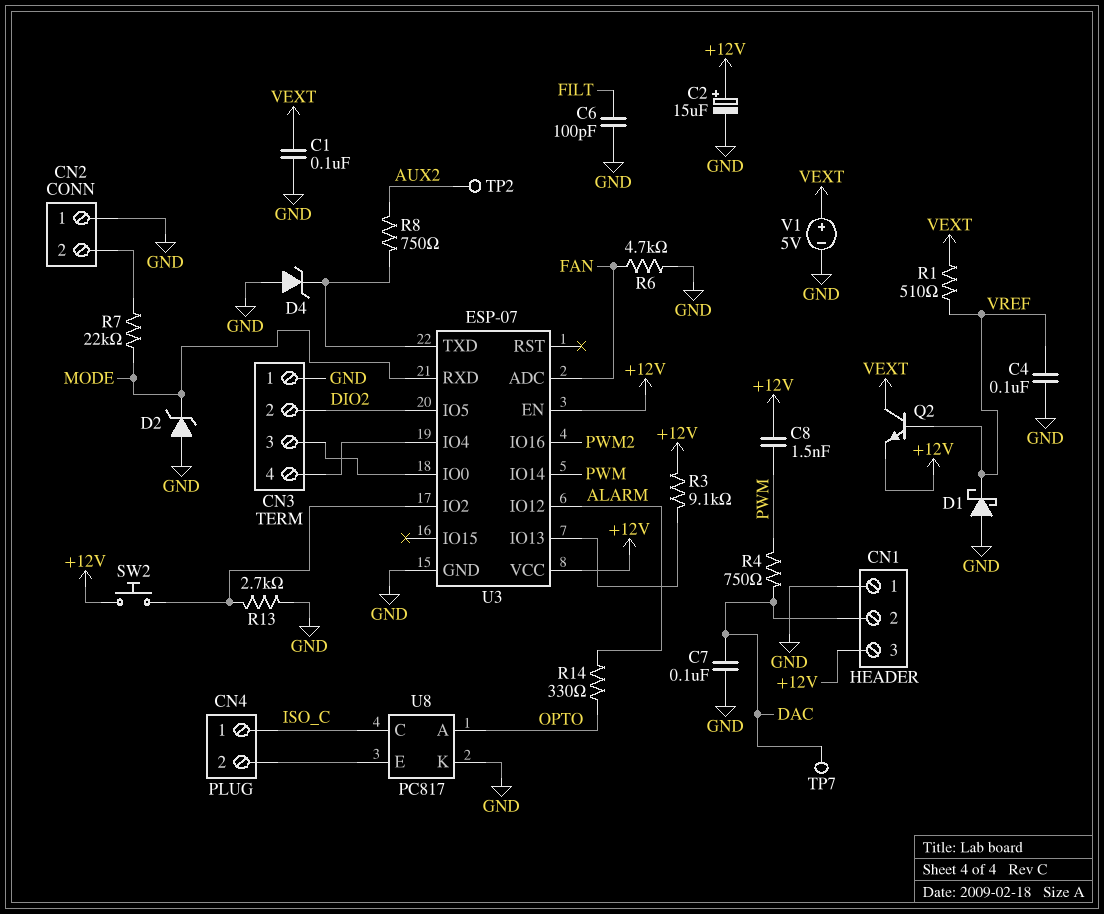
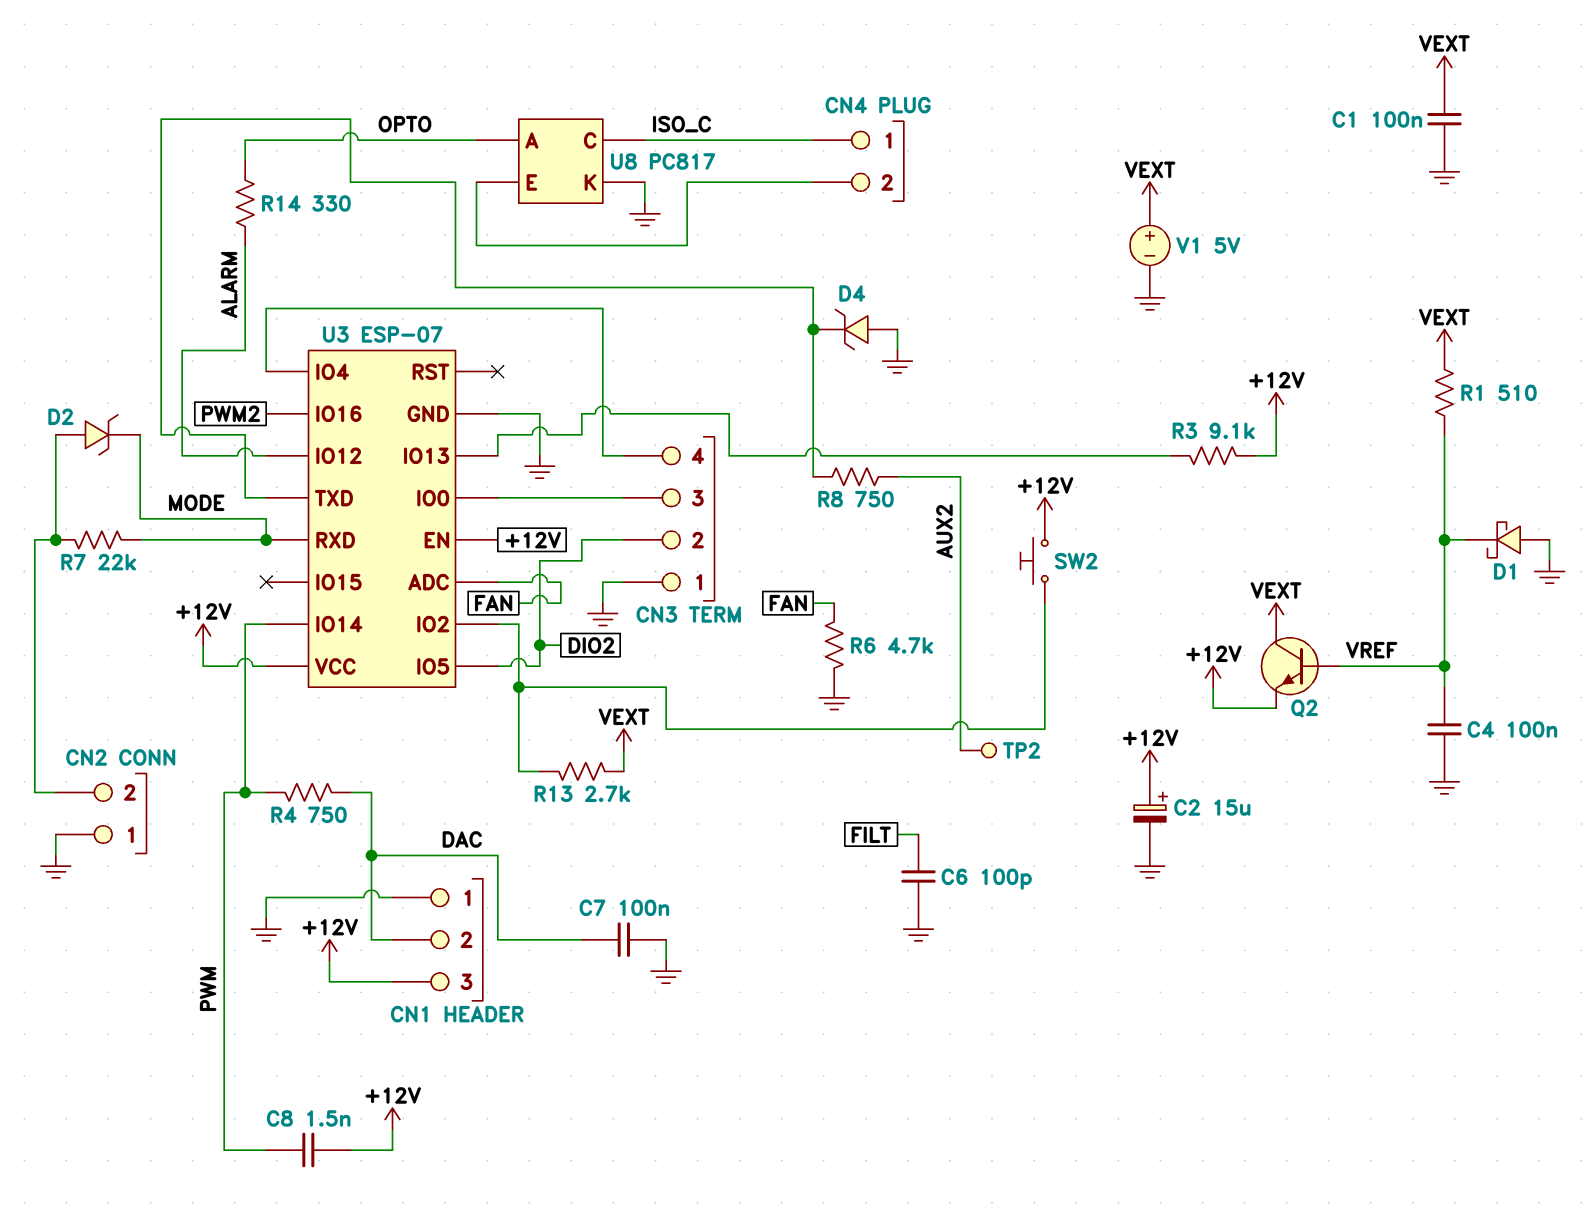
D2: zener (A GND, K MODE) -> zener (A CN2/2, K MODE)
R13: 2.7k (GND, U3/IO2) -> 2.7k (U3/IO2, VEXT)
TP7: test point (DAC) -> none

